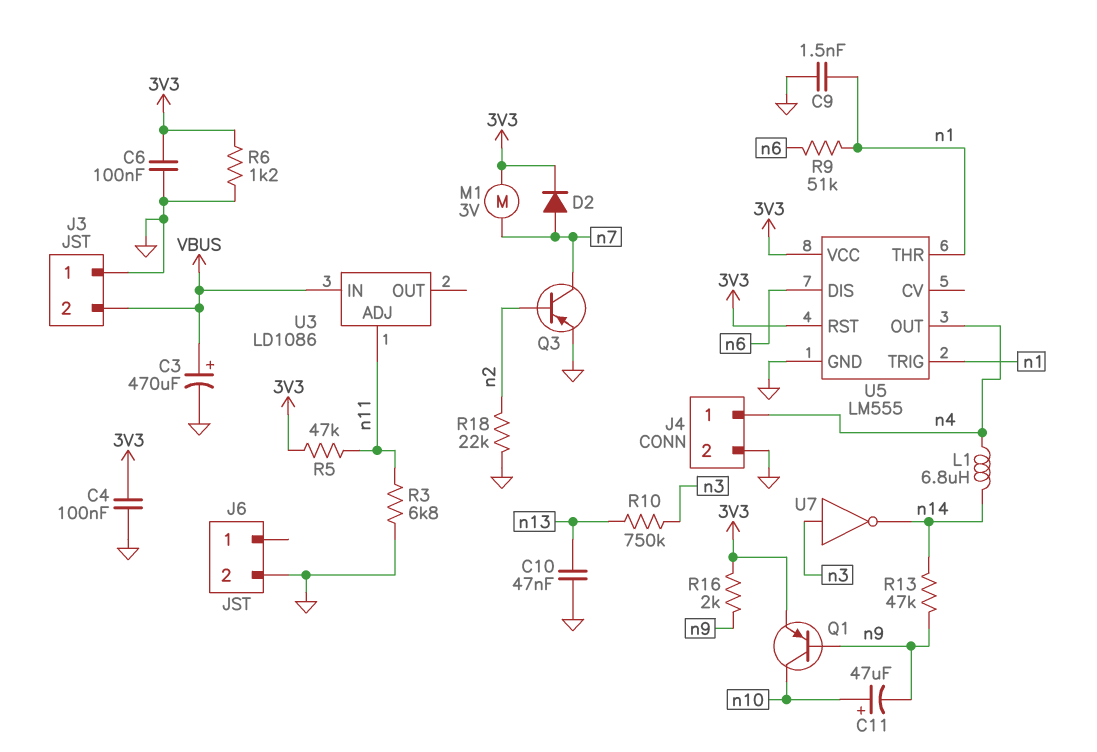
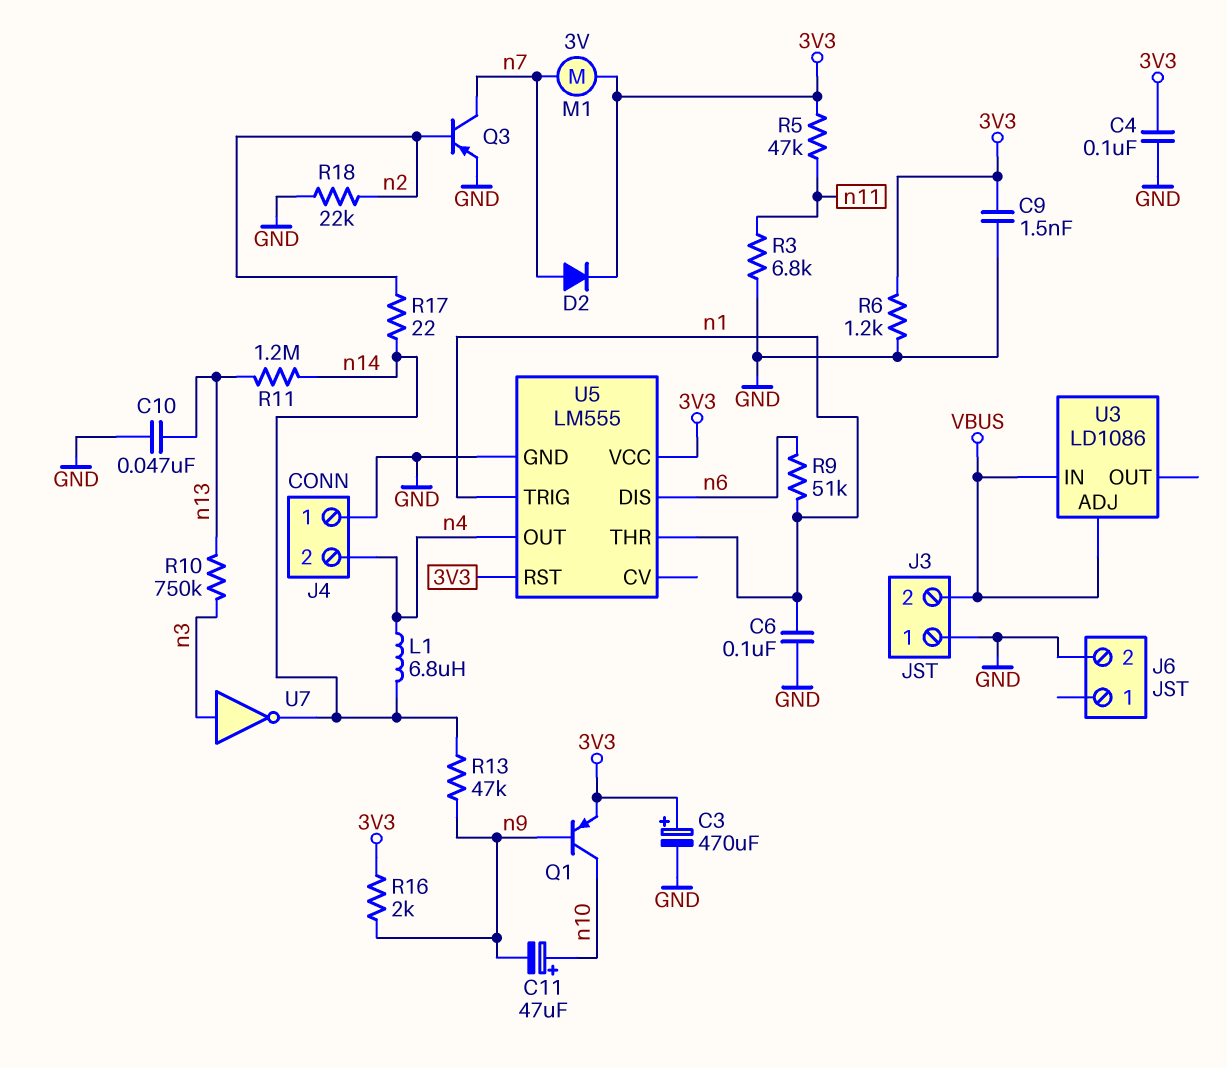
C3: 470uF (plus VBUS, minus GND) -> 470uF (plus 3V3, minus GND)
C6: 100nF (3V3, GND) -> 100nF (GND, n1)
C9: 1.5nF (GND, n1) -> 1.5nF (3V3, GND)
J4 pin 1: n4 -> GND
J4 pin 2: GND -> n4
R11: none -> 1.2M (n13, n14)
R17: none -> 22 (n2, n14)
U3 pin ADJ: n11 -> VBUS

